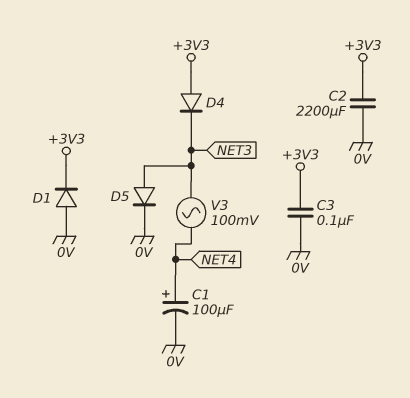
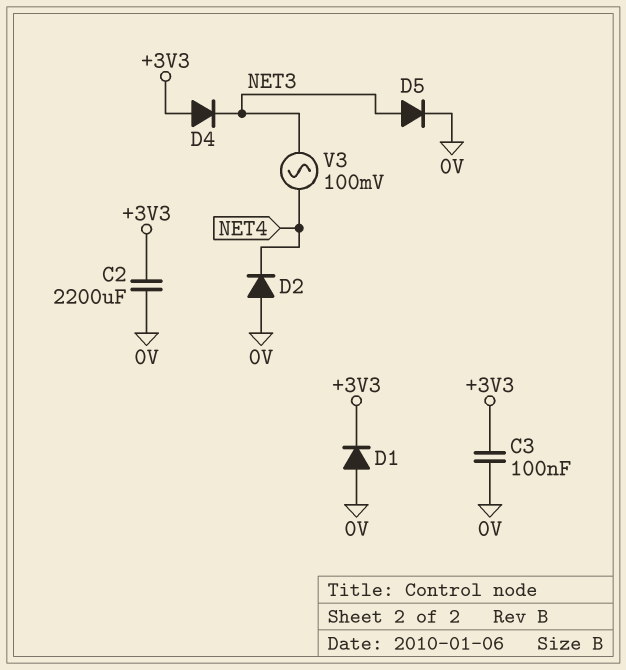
C1: 100uF (plus NET4, minus 0V) -> none
D2: none -> diode (A 0V, K NET4)

